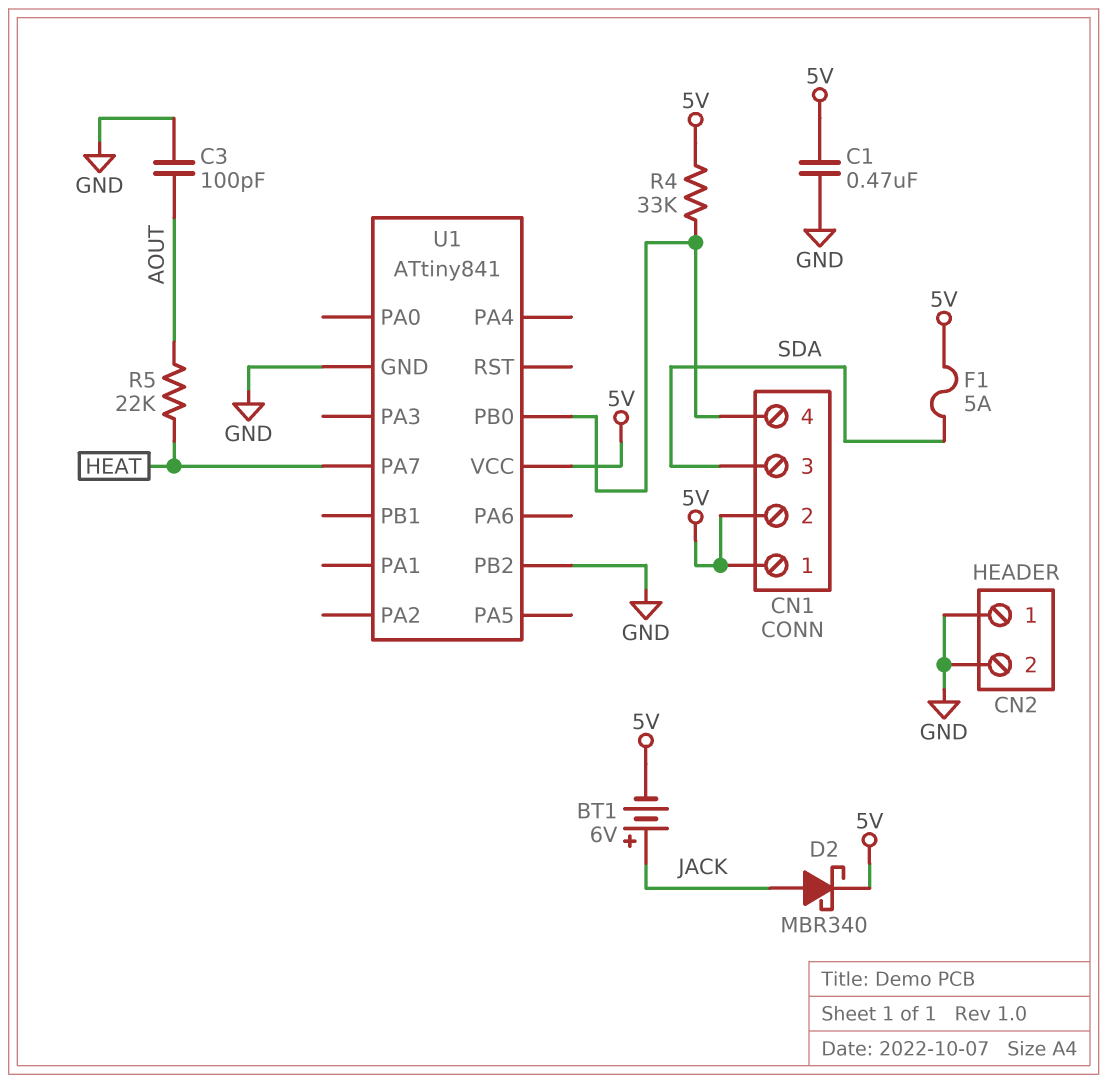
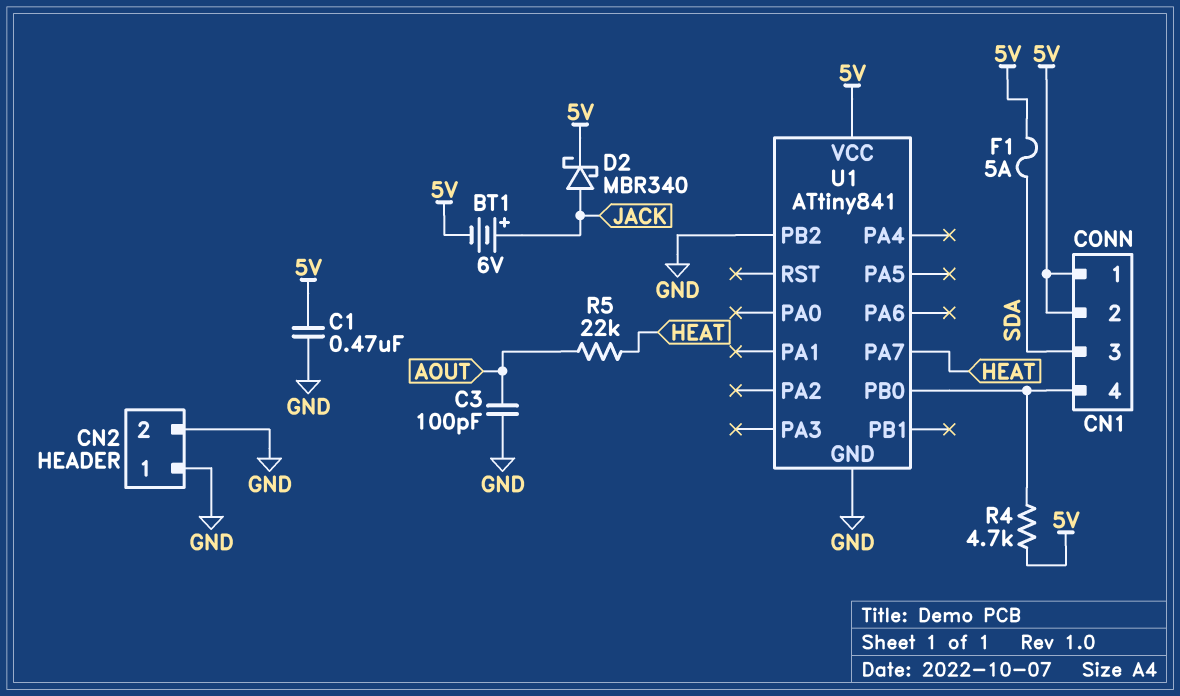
R4: 33k (5V, CN1/4) -> 4.7k (5V, CN1/4)

